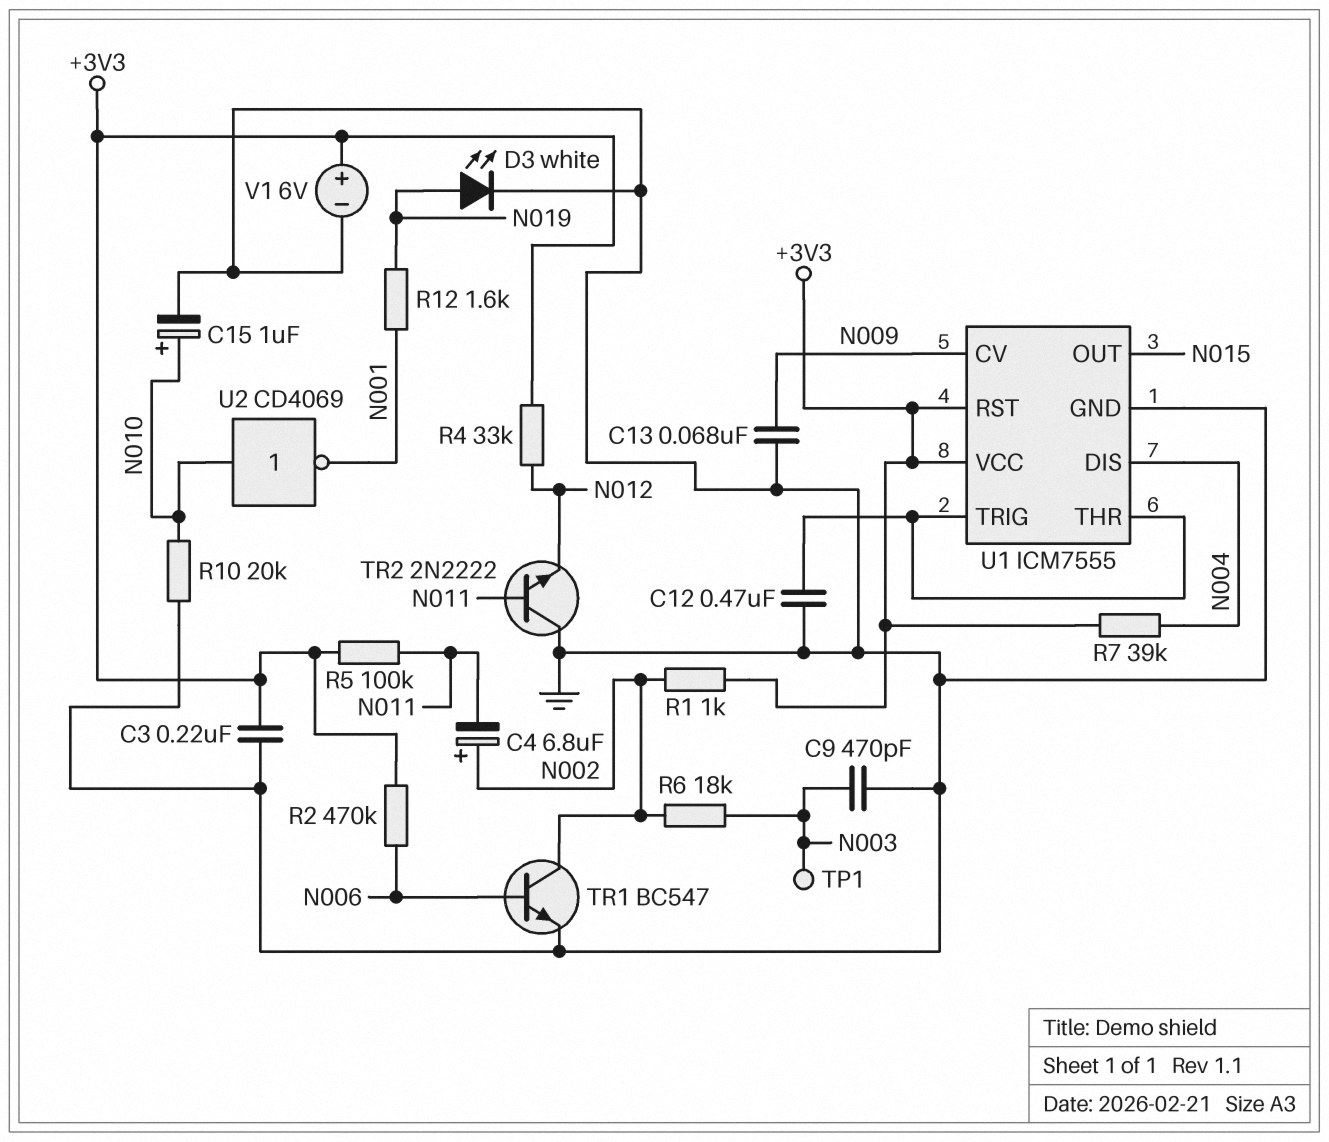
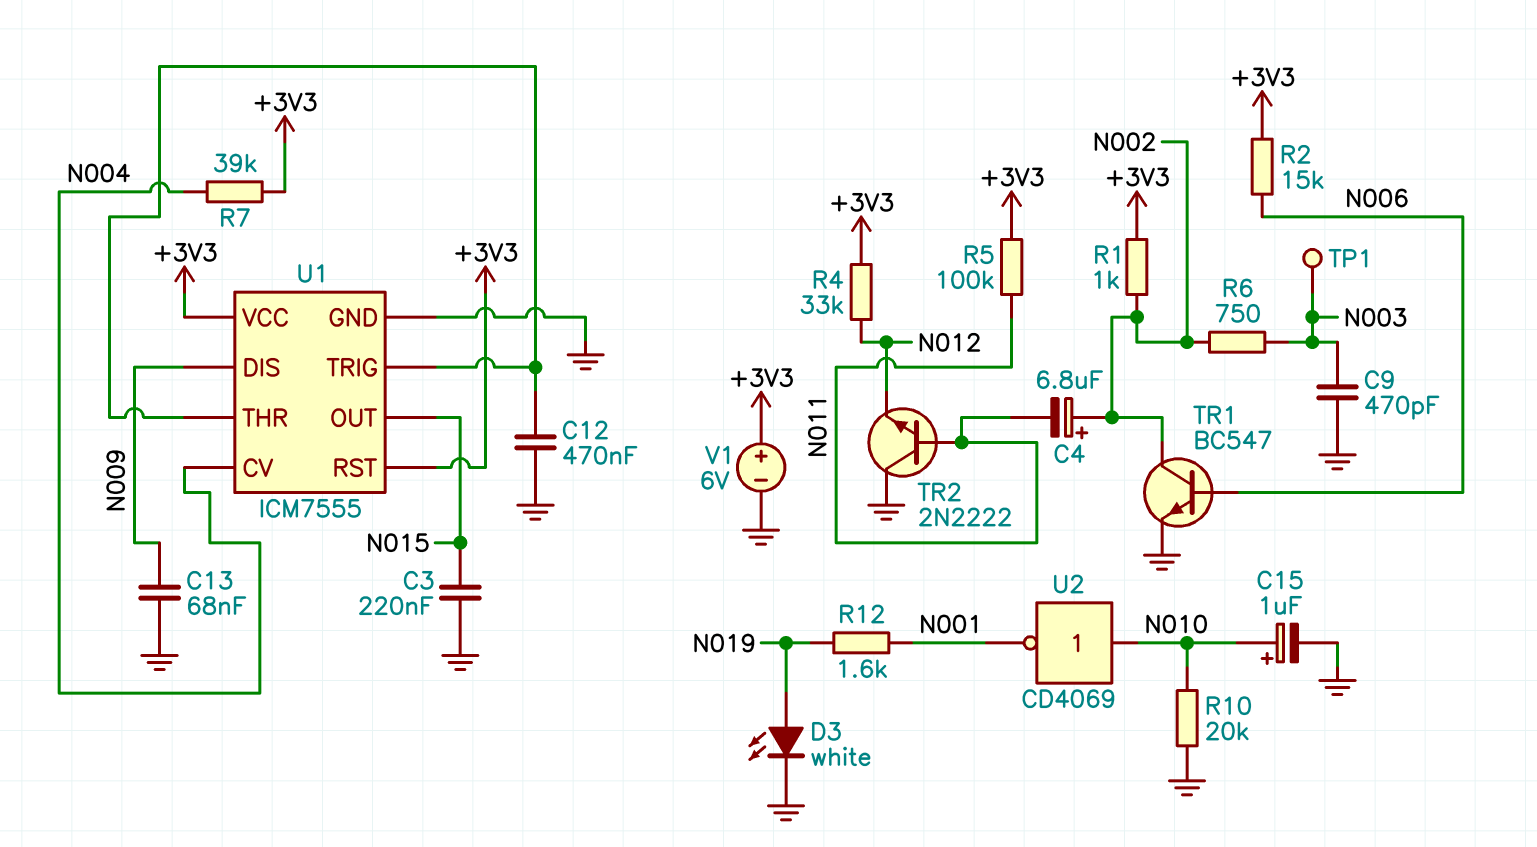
C3: 220nF (+3V3, GND) -> 220nF (GND, N015)
R2: 470k (+3V3, N006) -> 15k (+3V3, N006)
R6: 18k (N002, N003) -> 750 (N002, N003)
U1 pin CV: N009 -> N004
U1 pin DIS: N004 -> N009

